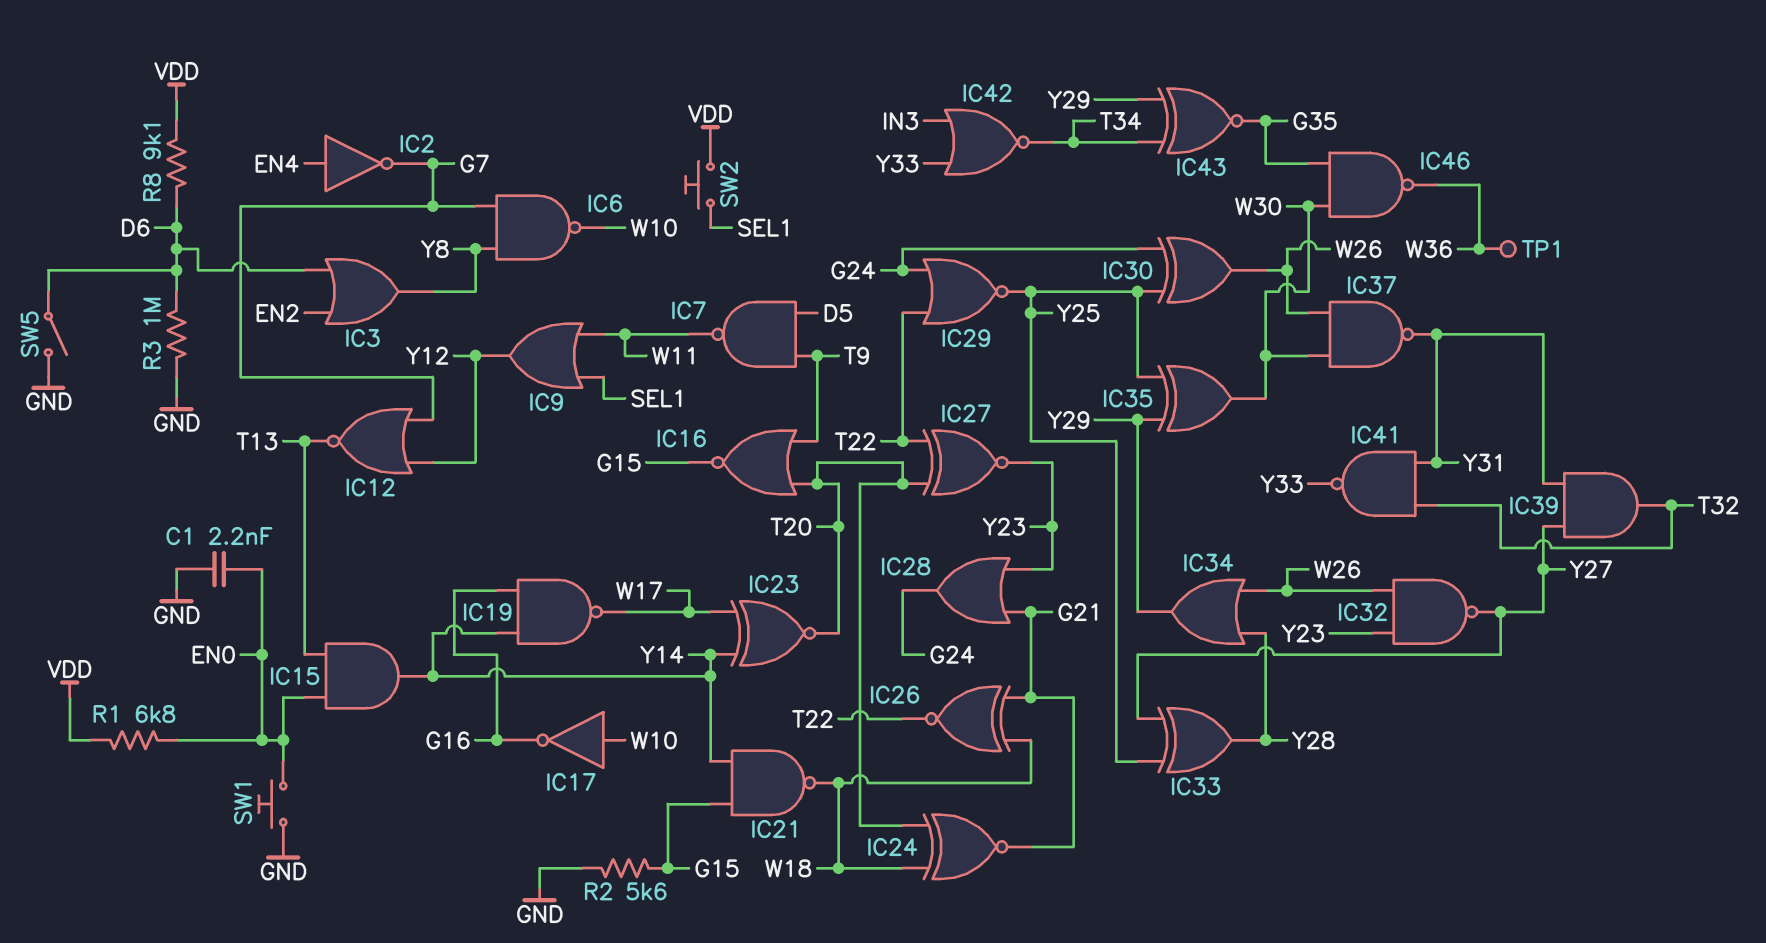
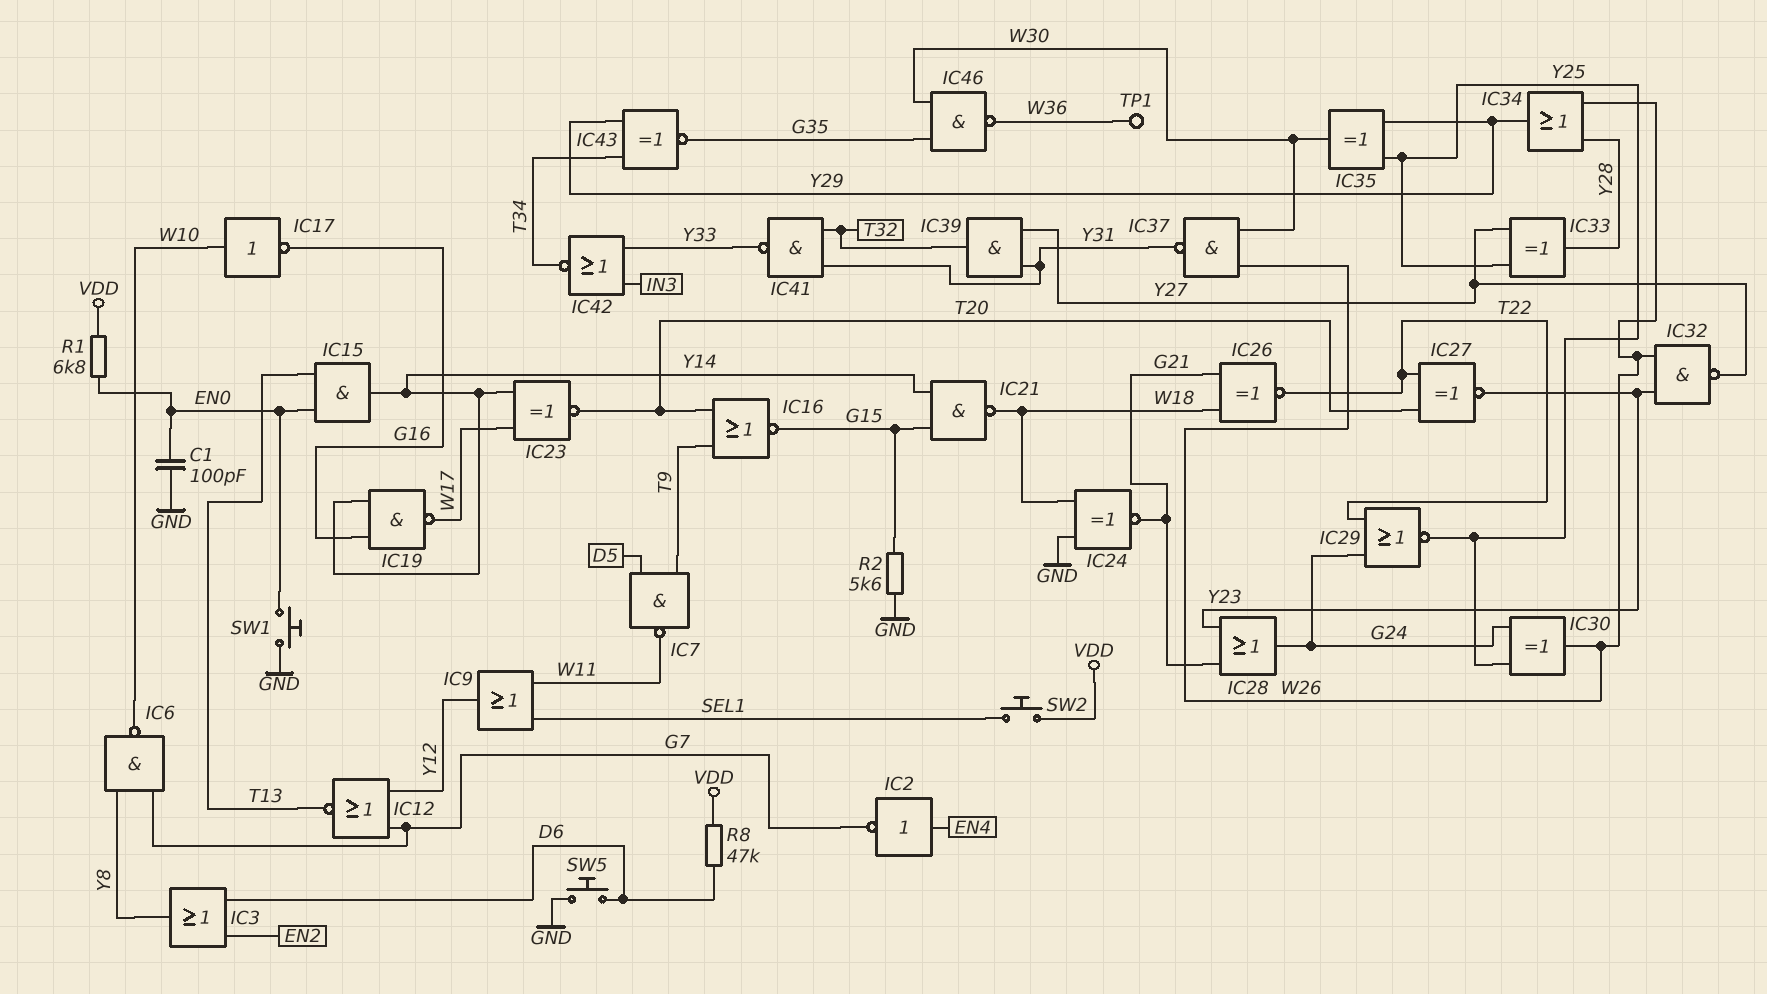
C1: 2.2nF (EN0, GND) -> 100pF (EN0, GND)
IC24: XNOR (in T20, in W18, out G21) -> XNOR (in GND, in W18, out G21)
R3: 1M (D6, GND) -> none
R8: 9.1k (D6, VDD) -> 47k (D6, VDD)
SW5: switch (D6, GND) -> button (D6, GND)

